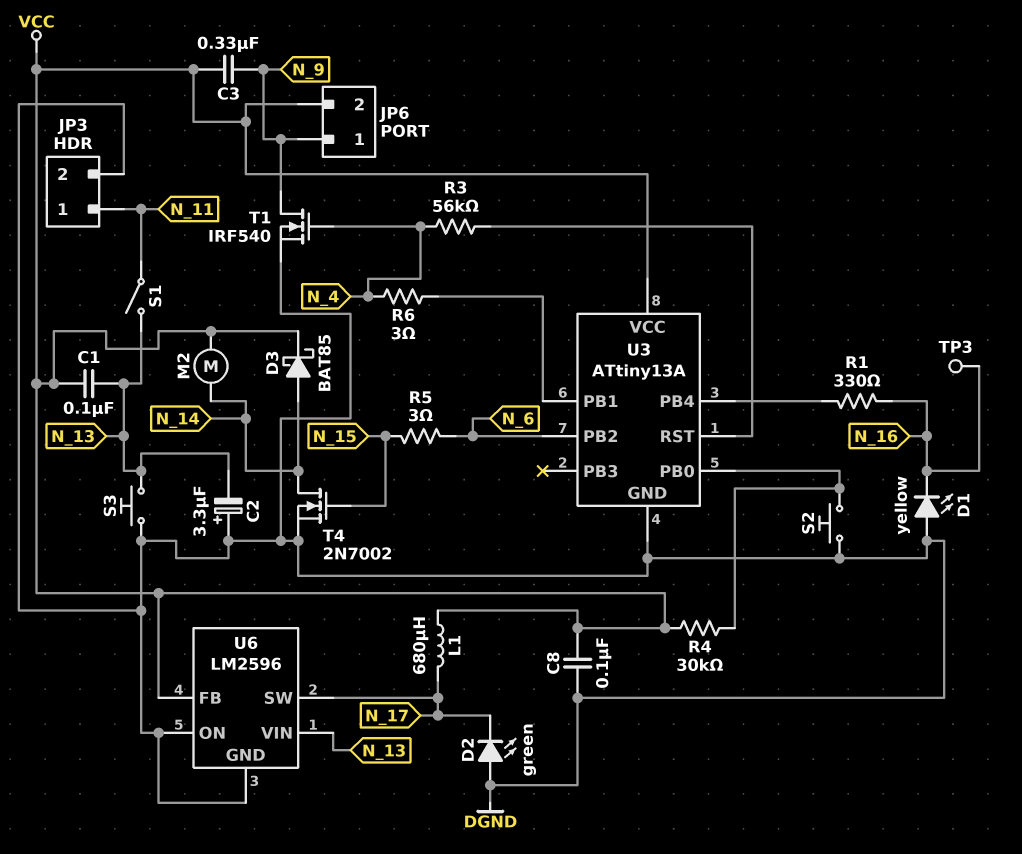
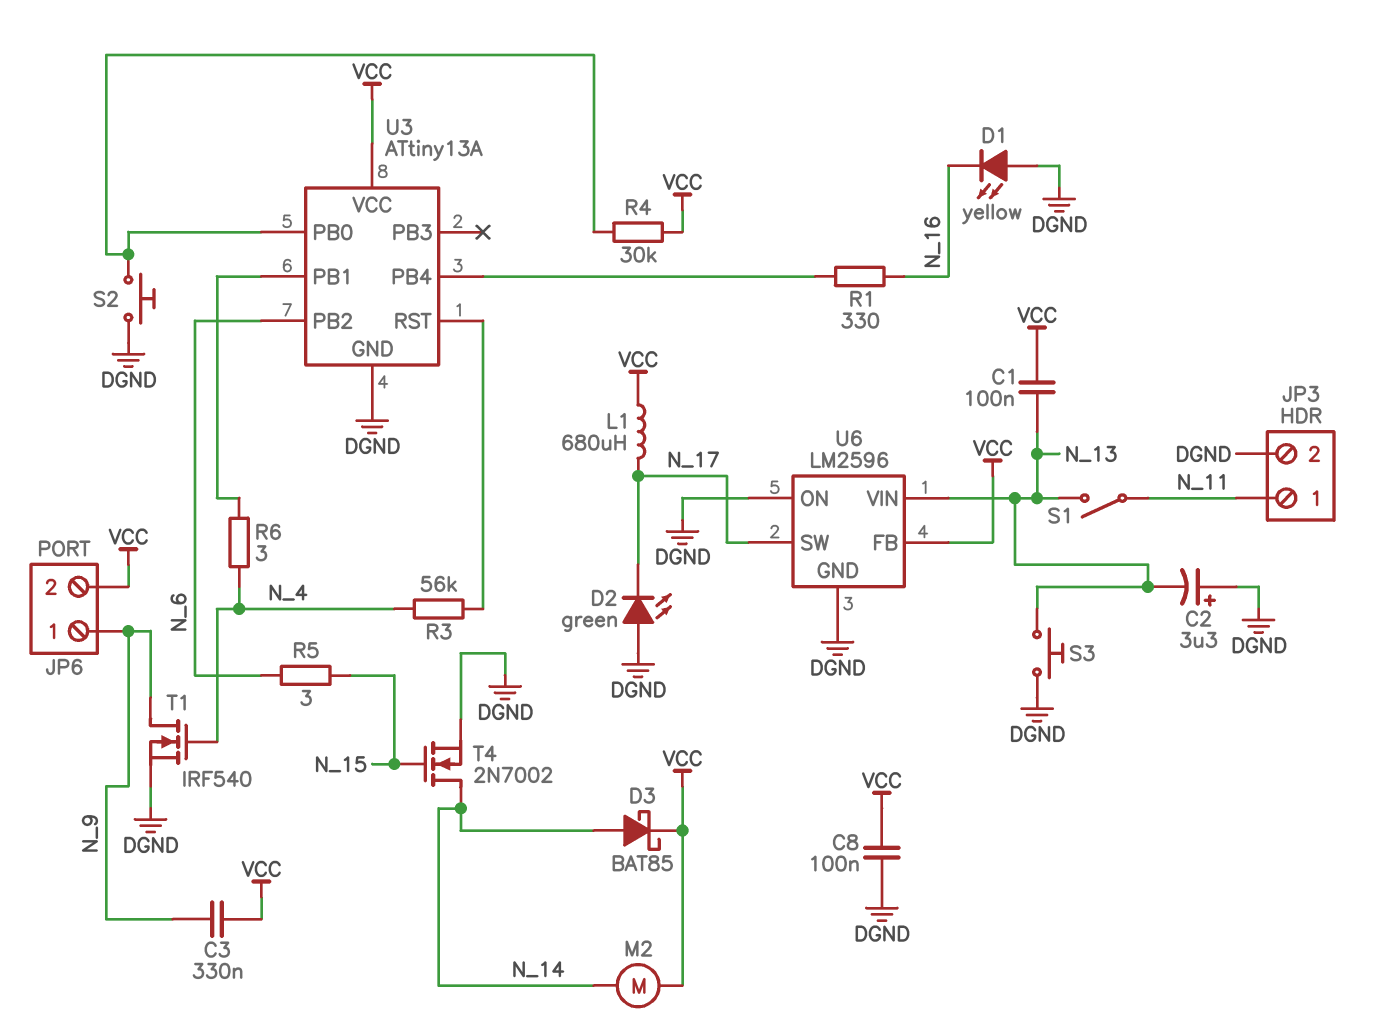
TP3: test point (N_16) -> none

